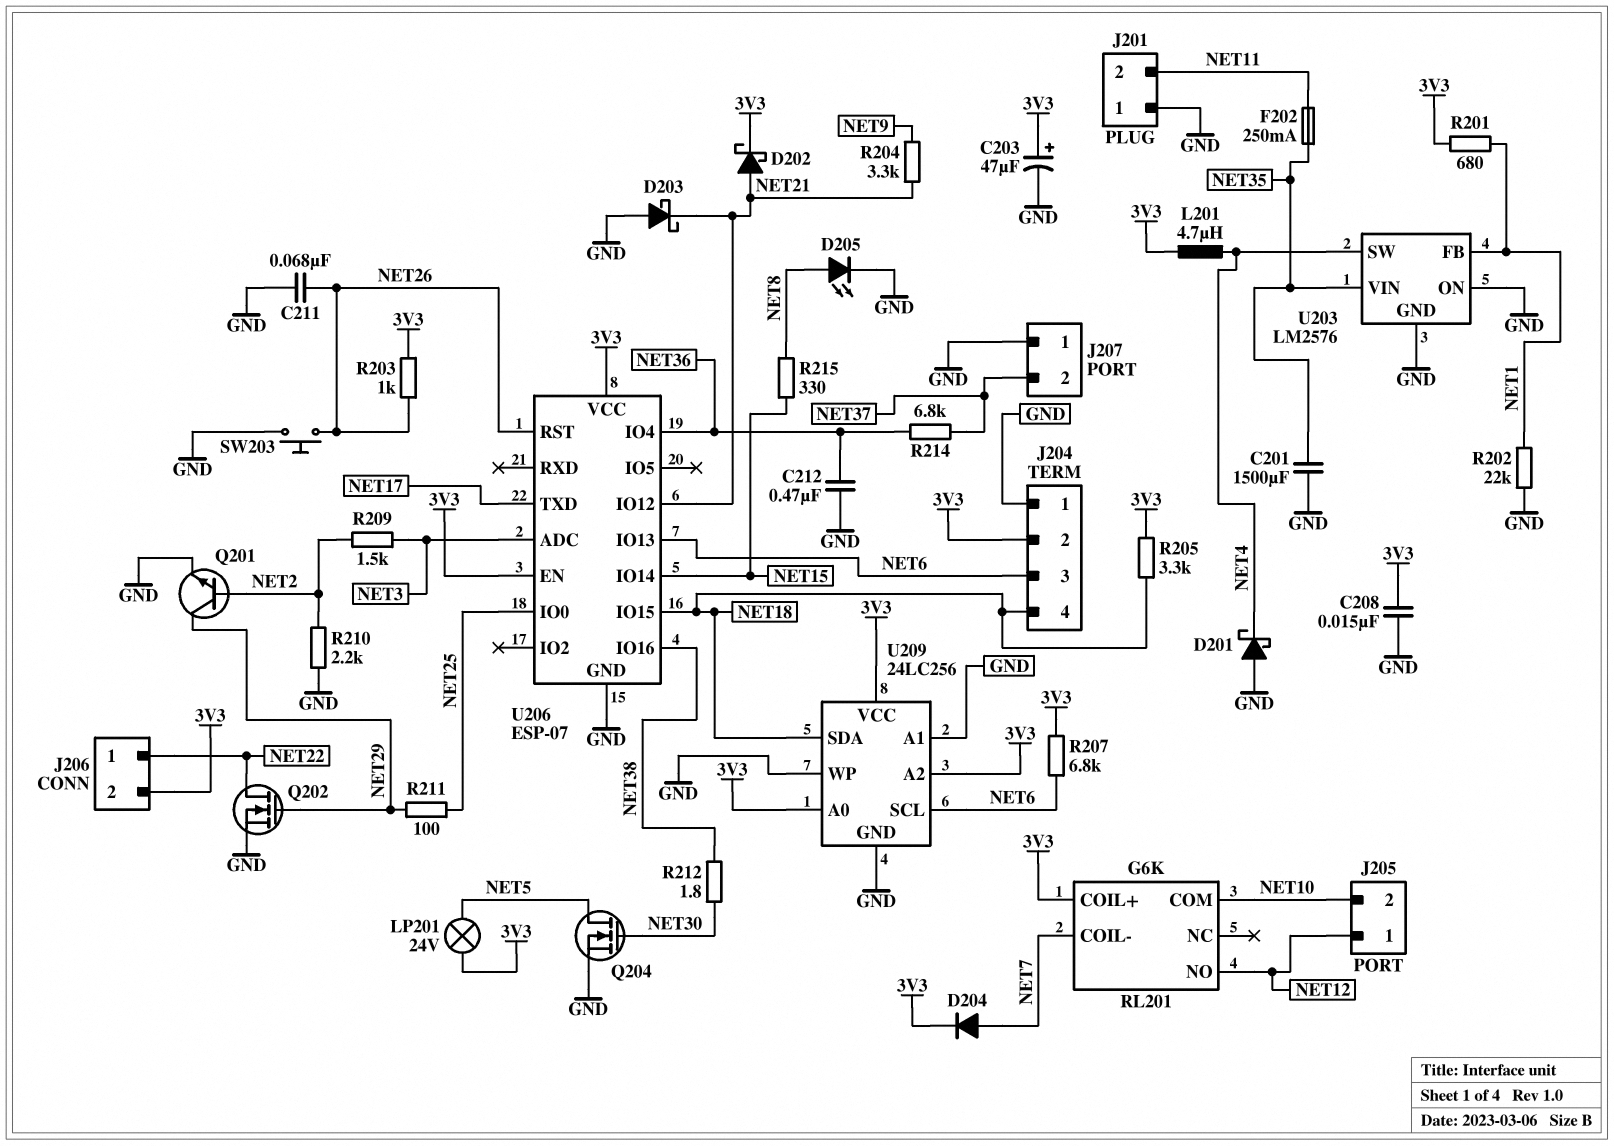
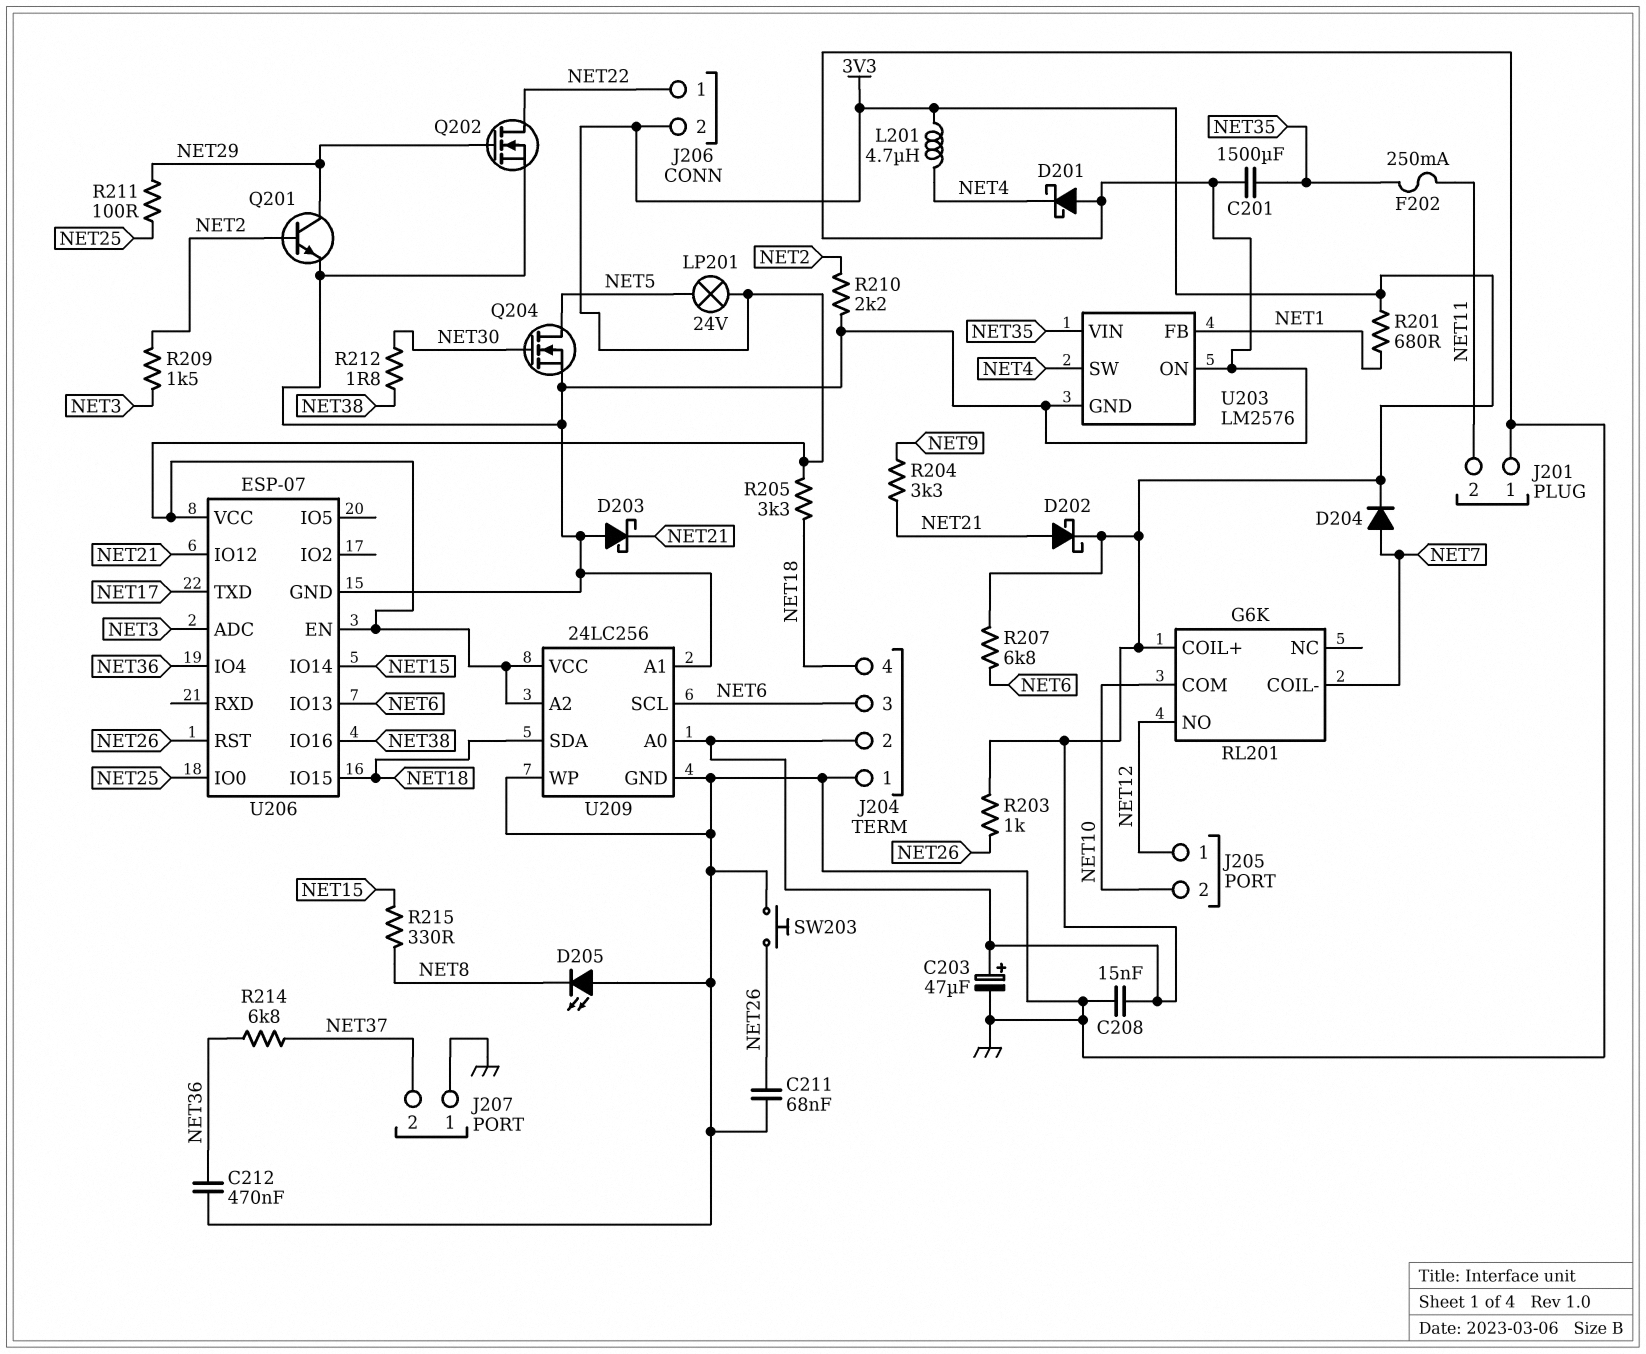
D205: LED (A NET8, K GND) -> LED (A GND, K NET8)
R202: 22k (GND, NET1) -> none

